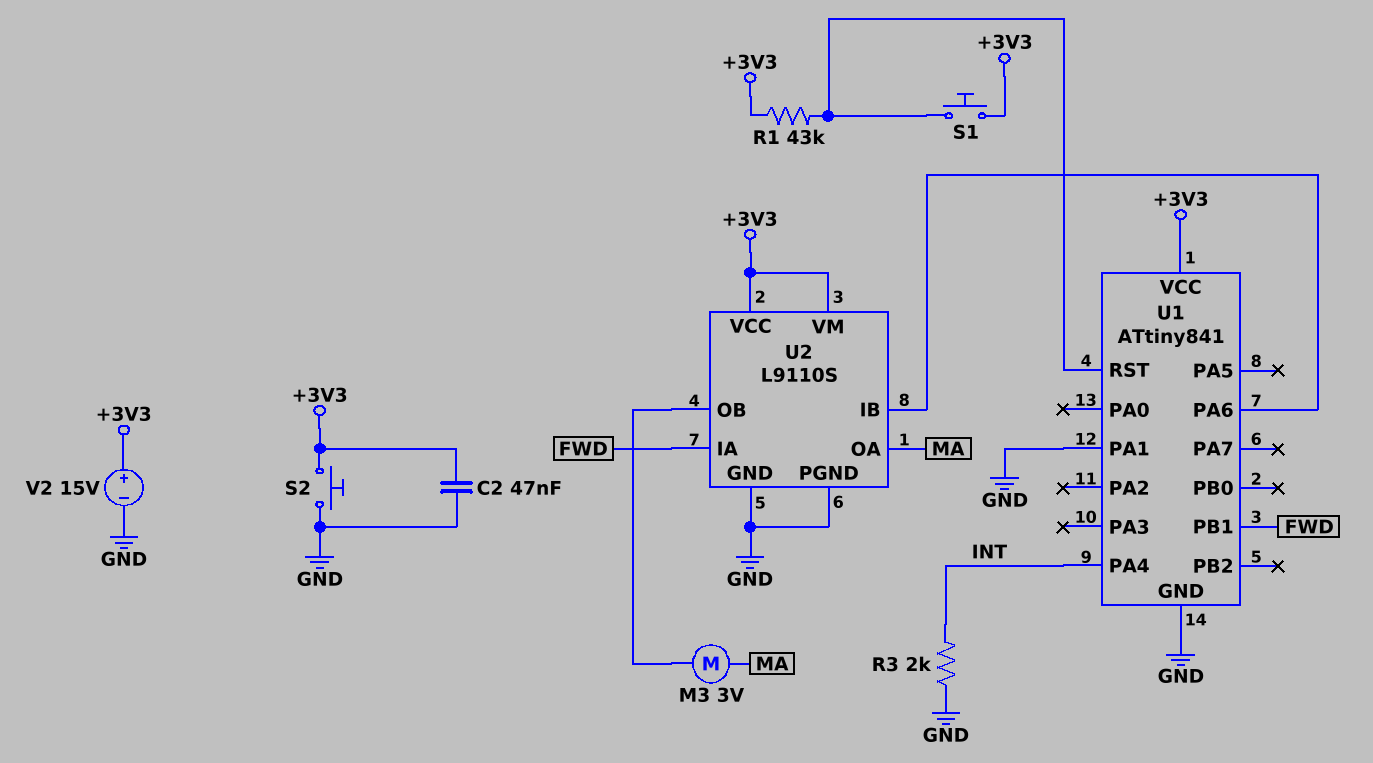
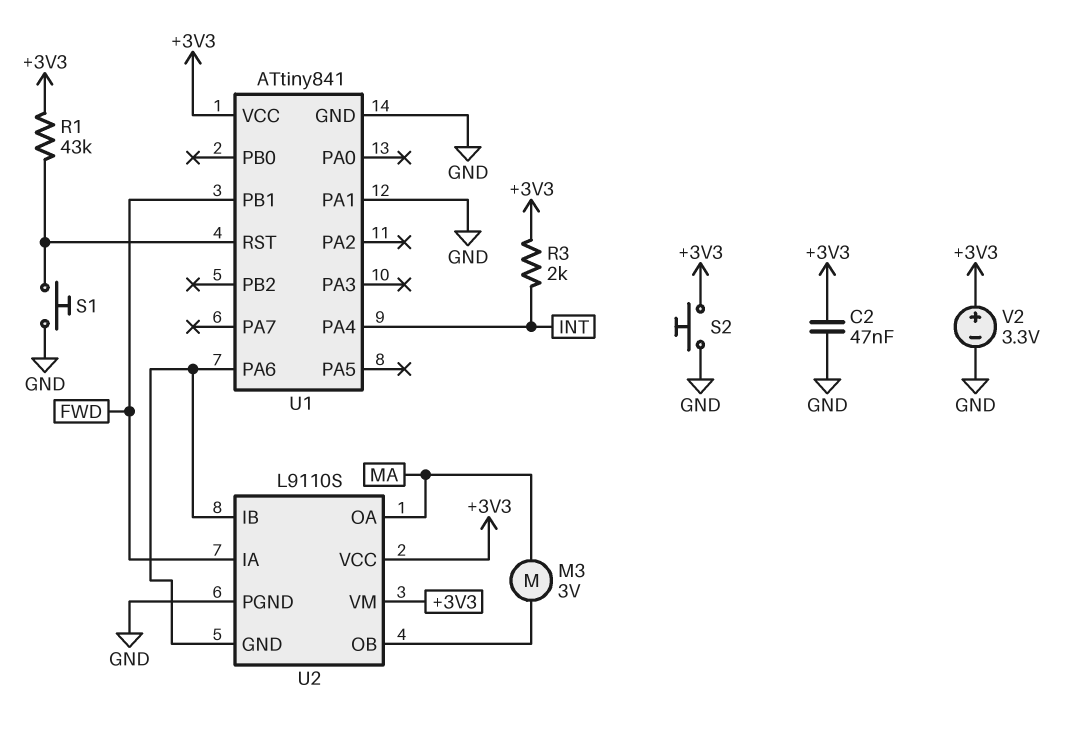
R3: 2k (GND, INT) -> 2k (+3V3, INT)
S1: button (+3V3, U1/RST) -> button (GND, U1/RST)
U2 pin GND: GND -> U1/PA6
V2: 15V (plus +3V3, minus GND) -> 3.3V (plus +3V3, minus GND)

